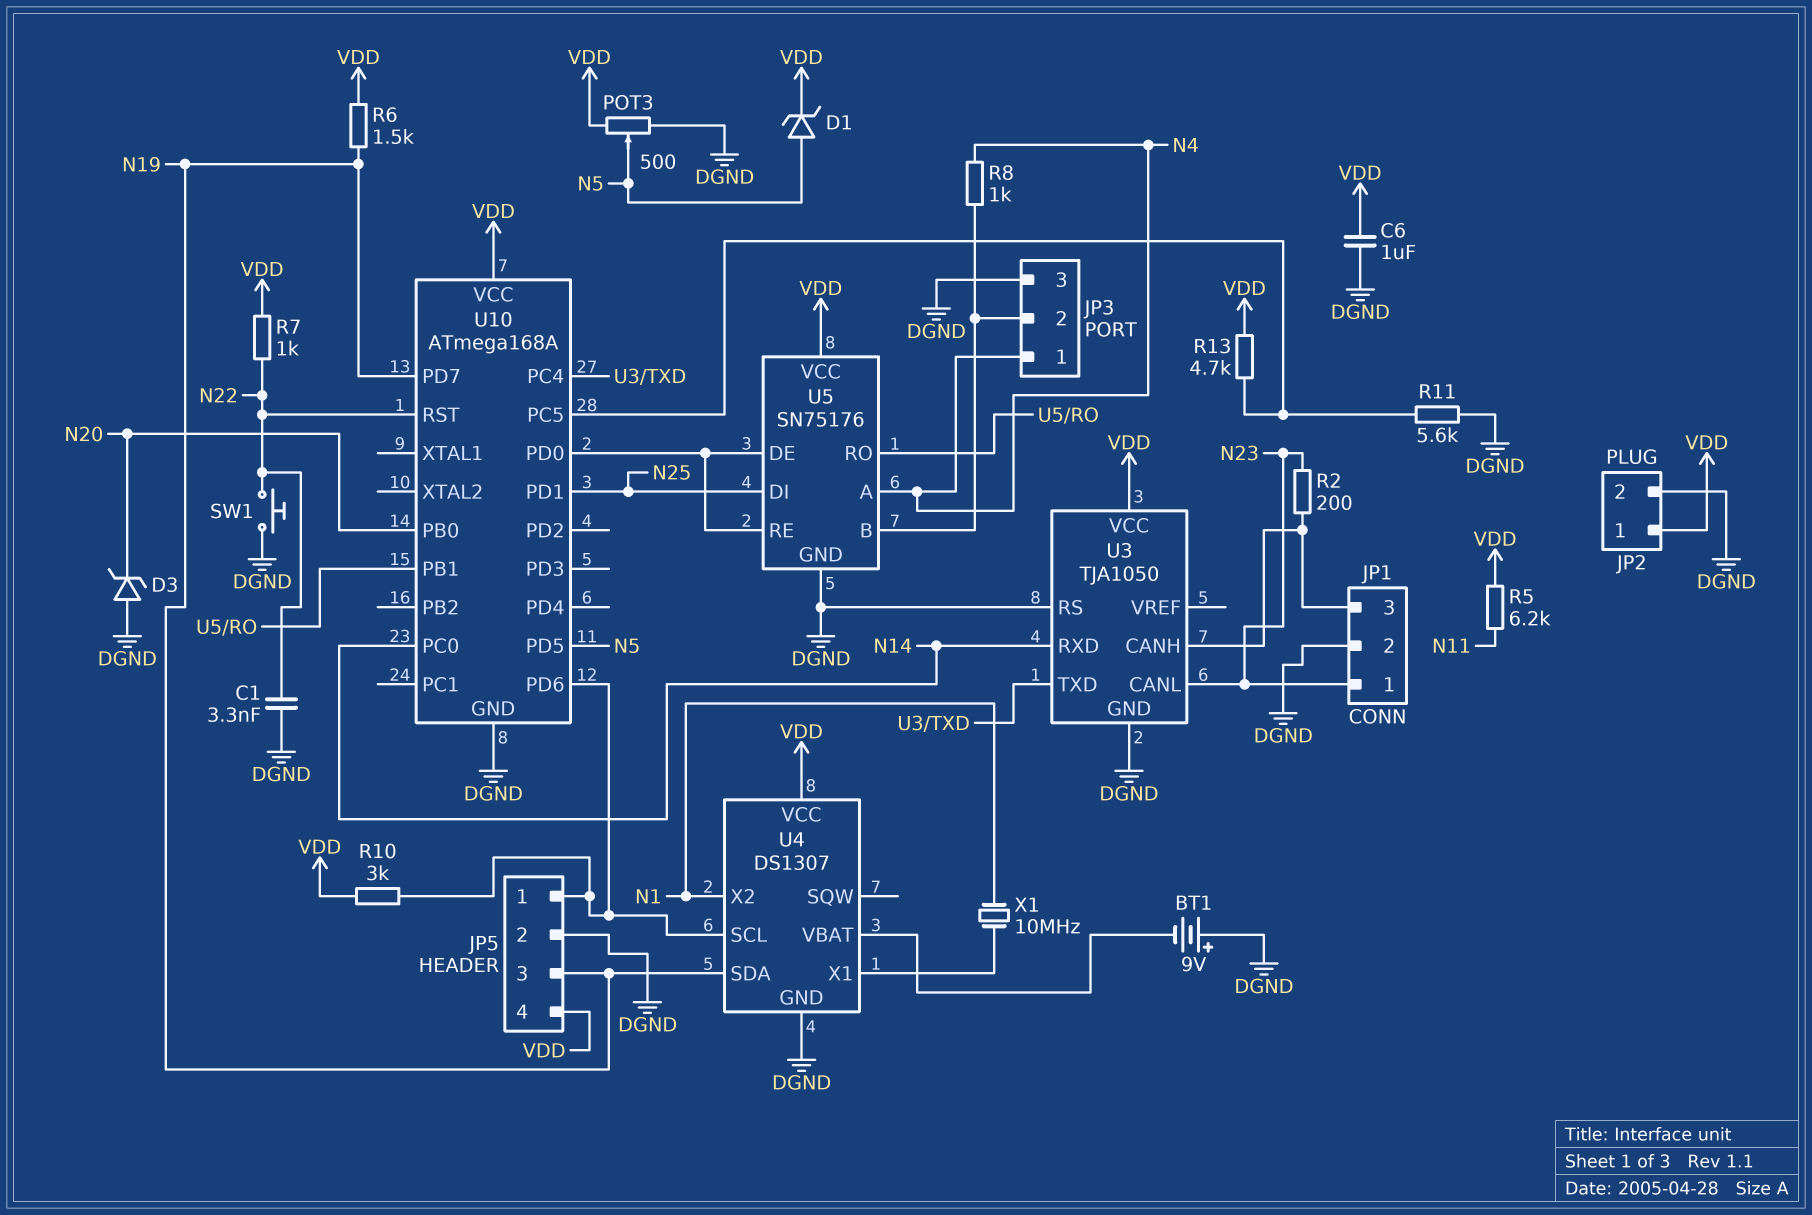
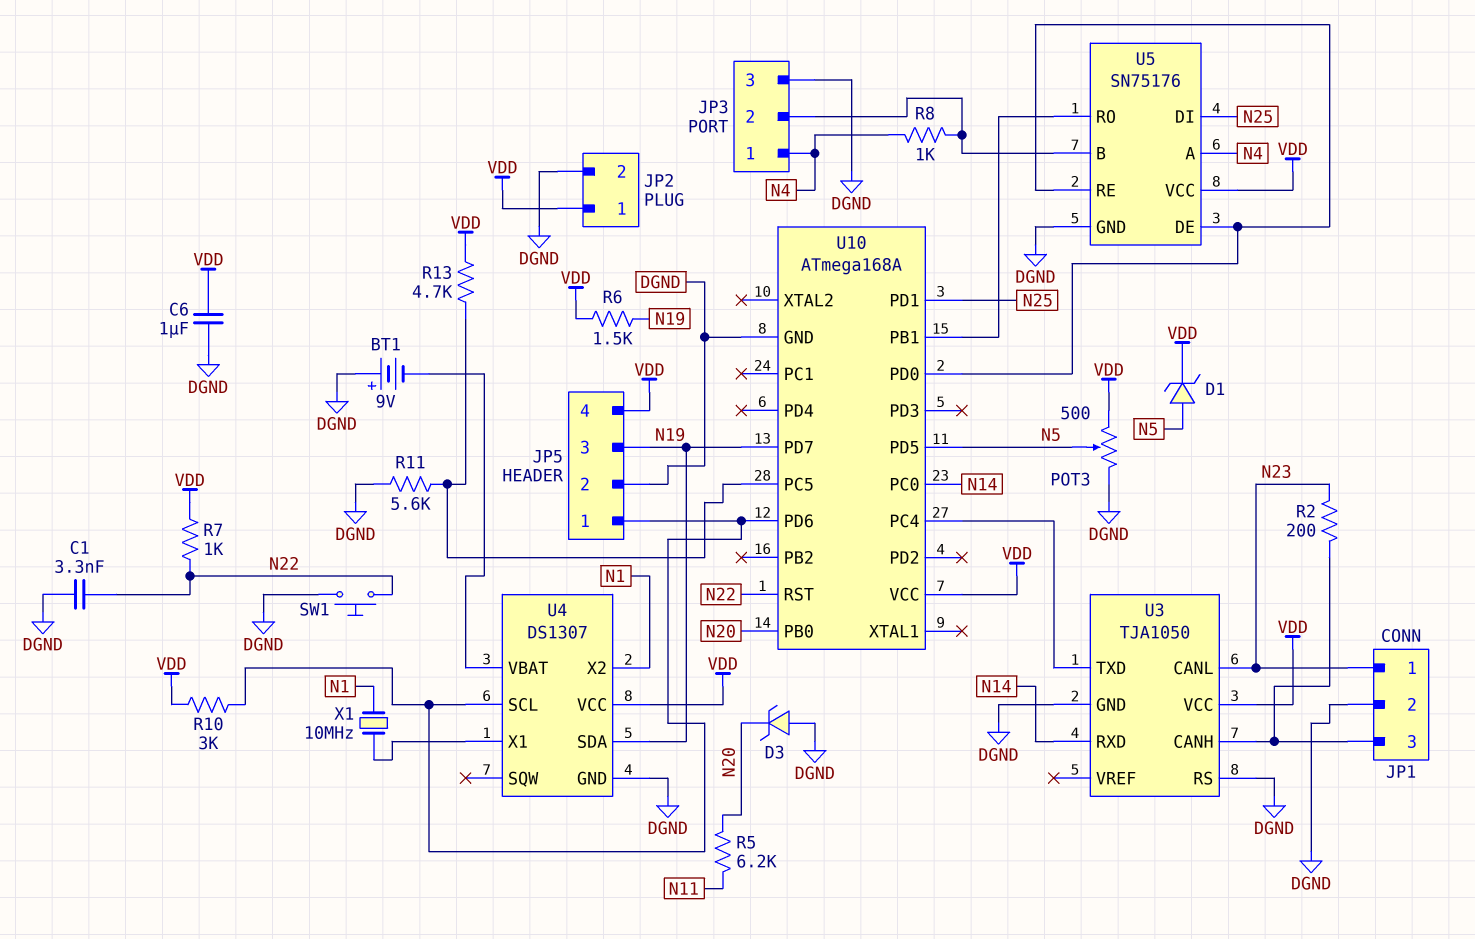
R5: 6.2k (N11, VDD) -> 6.2k (N11, N20)

